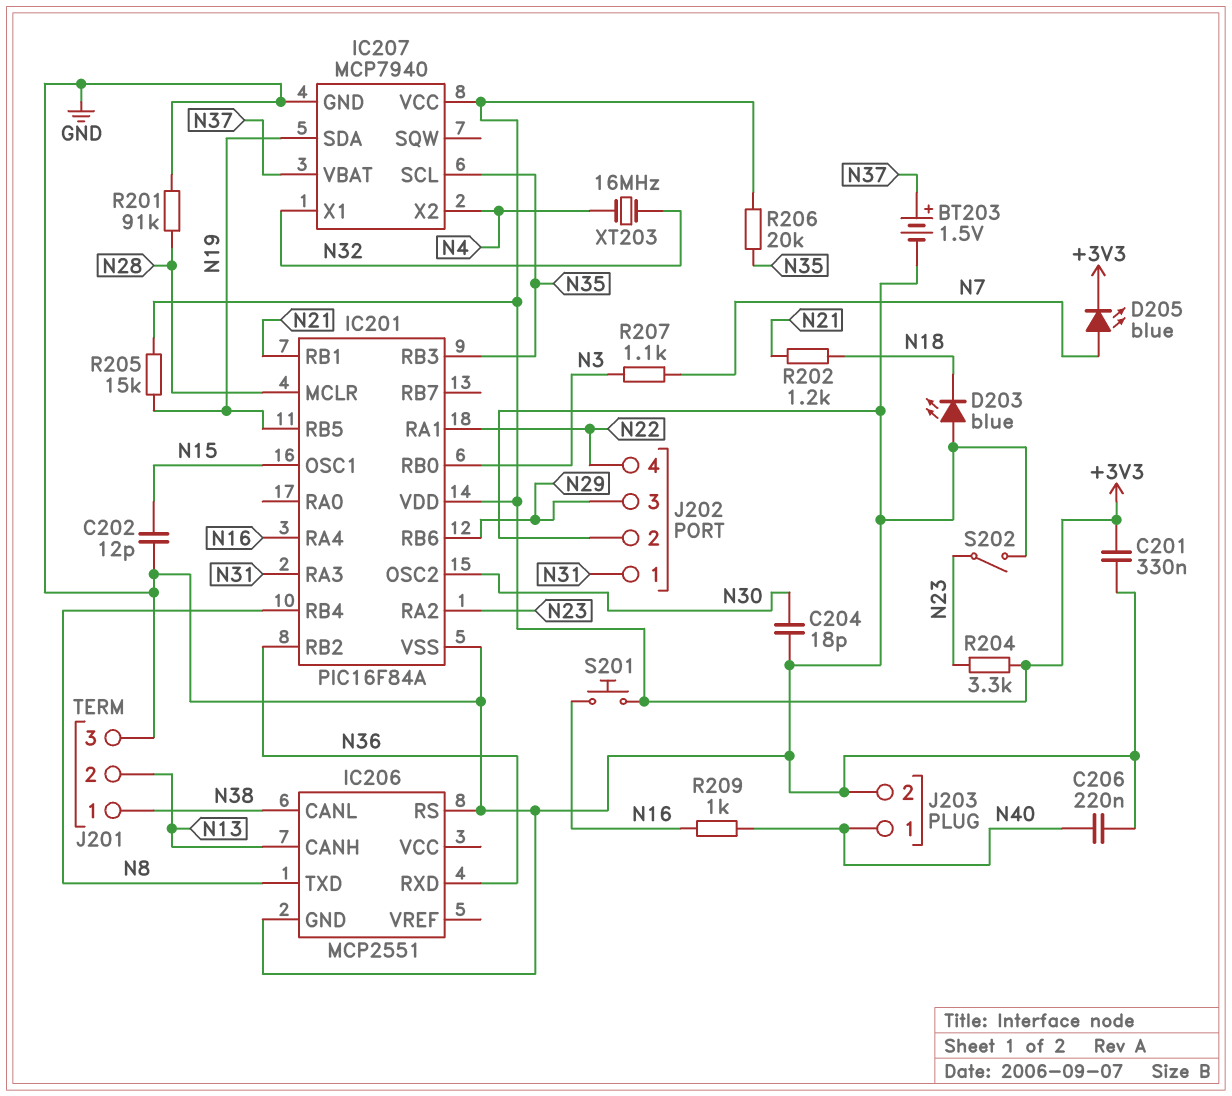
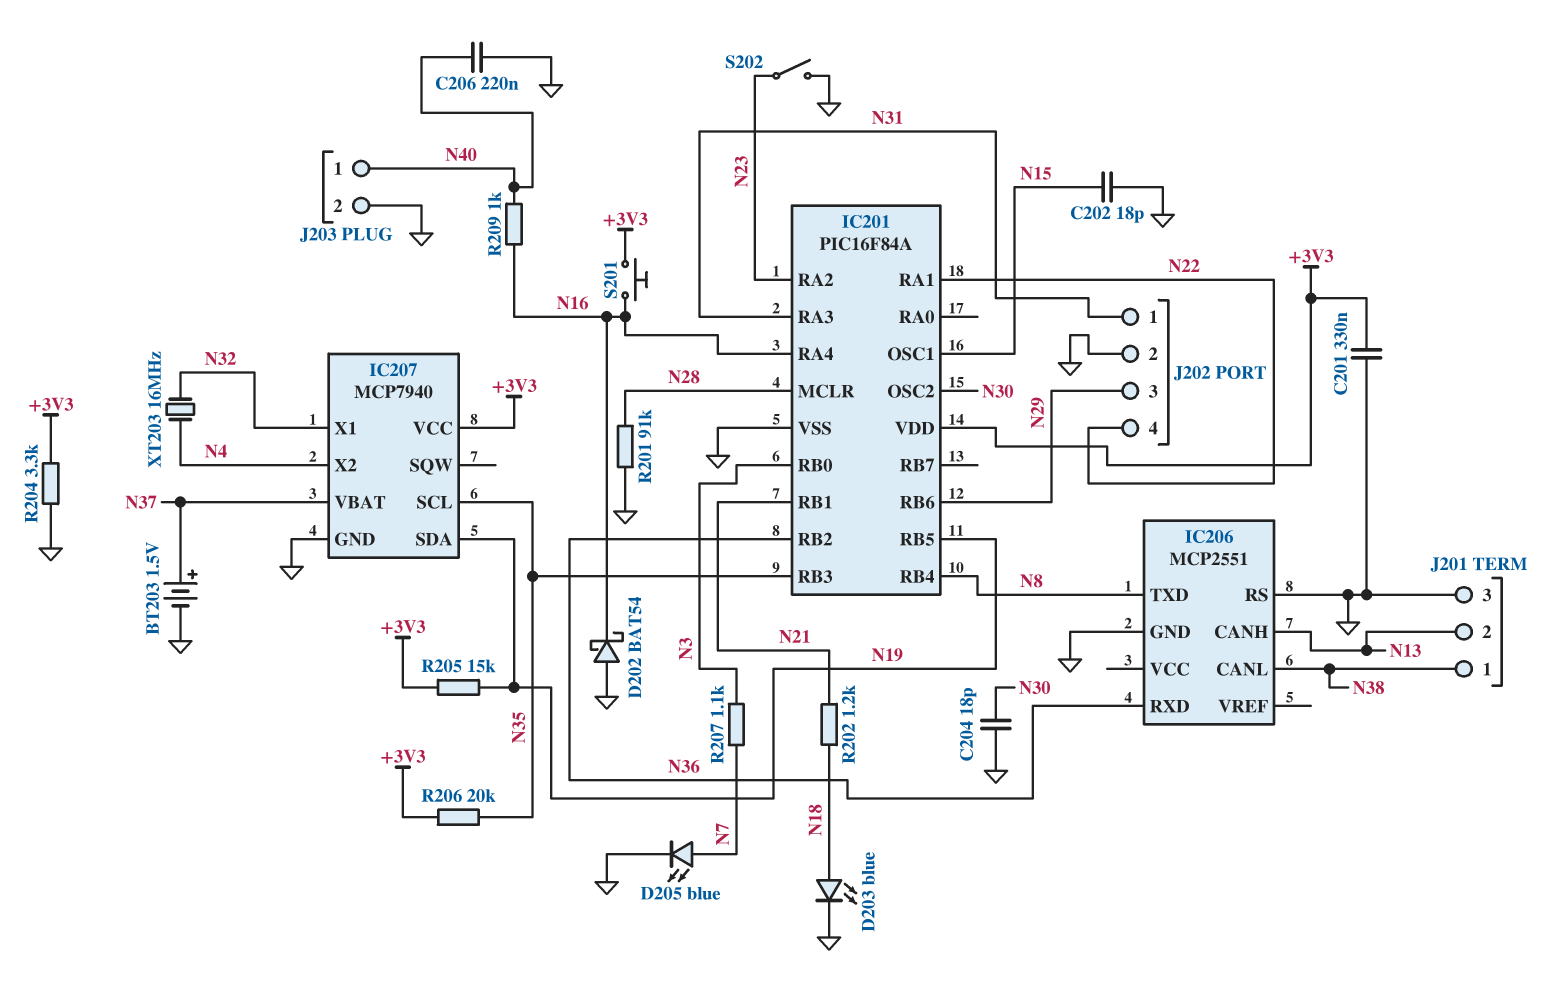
C202: 12pF (GND, N15) -> 18pF (GND, N15)
D202: none -> schottky BAT54 (A GND, K N16)
D203: LED blue (A GND, K N18) -> LED blue (A N18, K GND)
D205: LED blue (A N7, K +3V3) -> LED blue (A N7, K GND)
R204: 3.3k (+3V3, N23) -> 3.3k (+3V3, GND)

